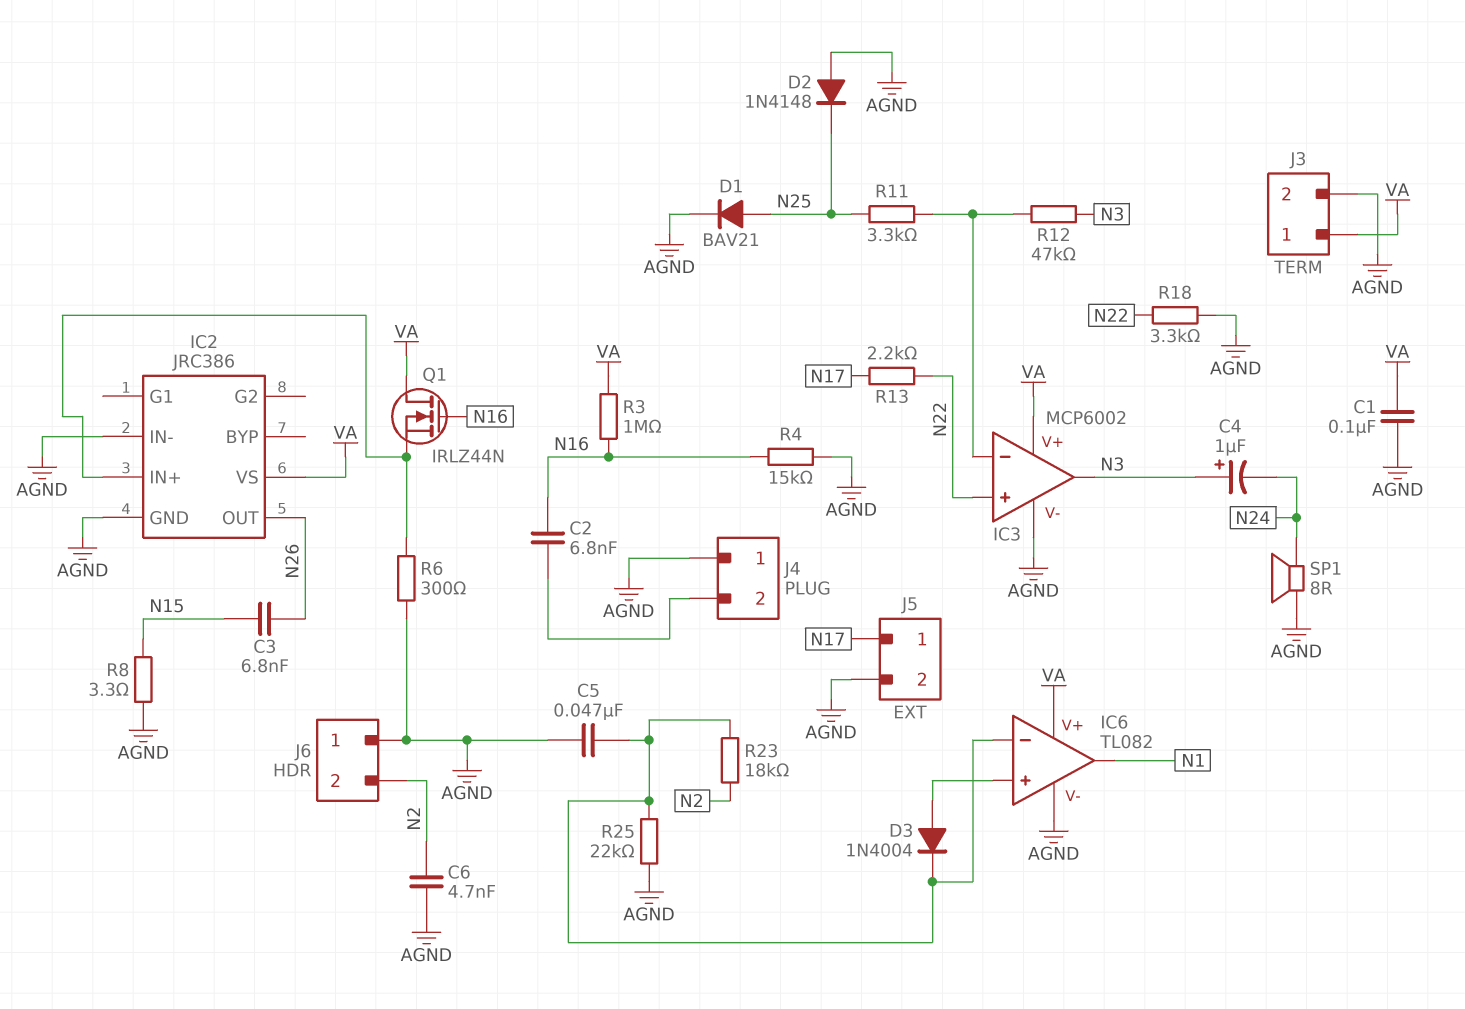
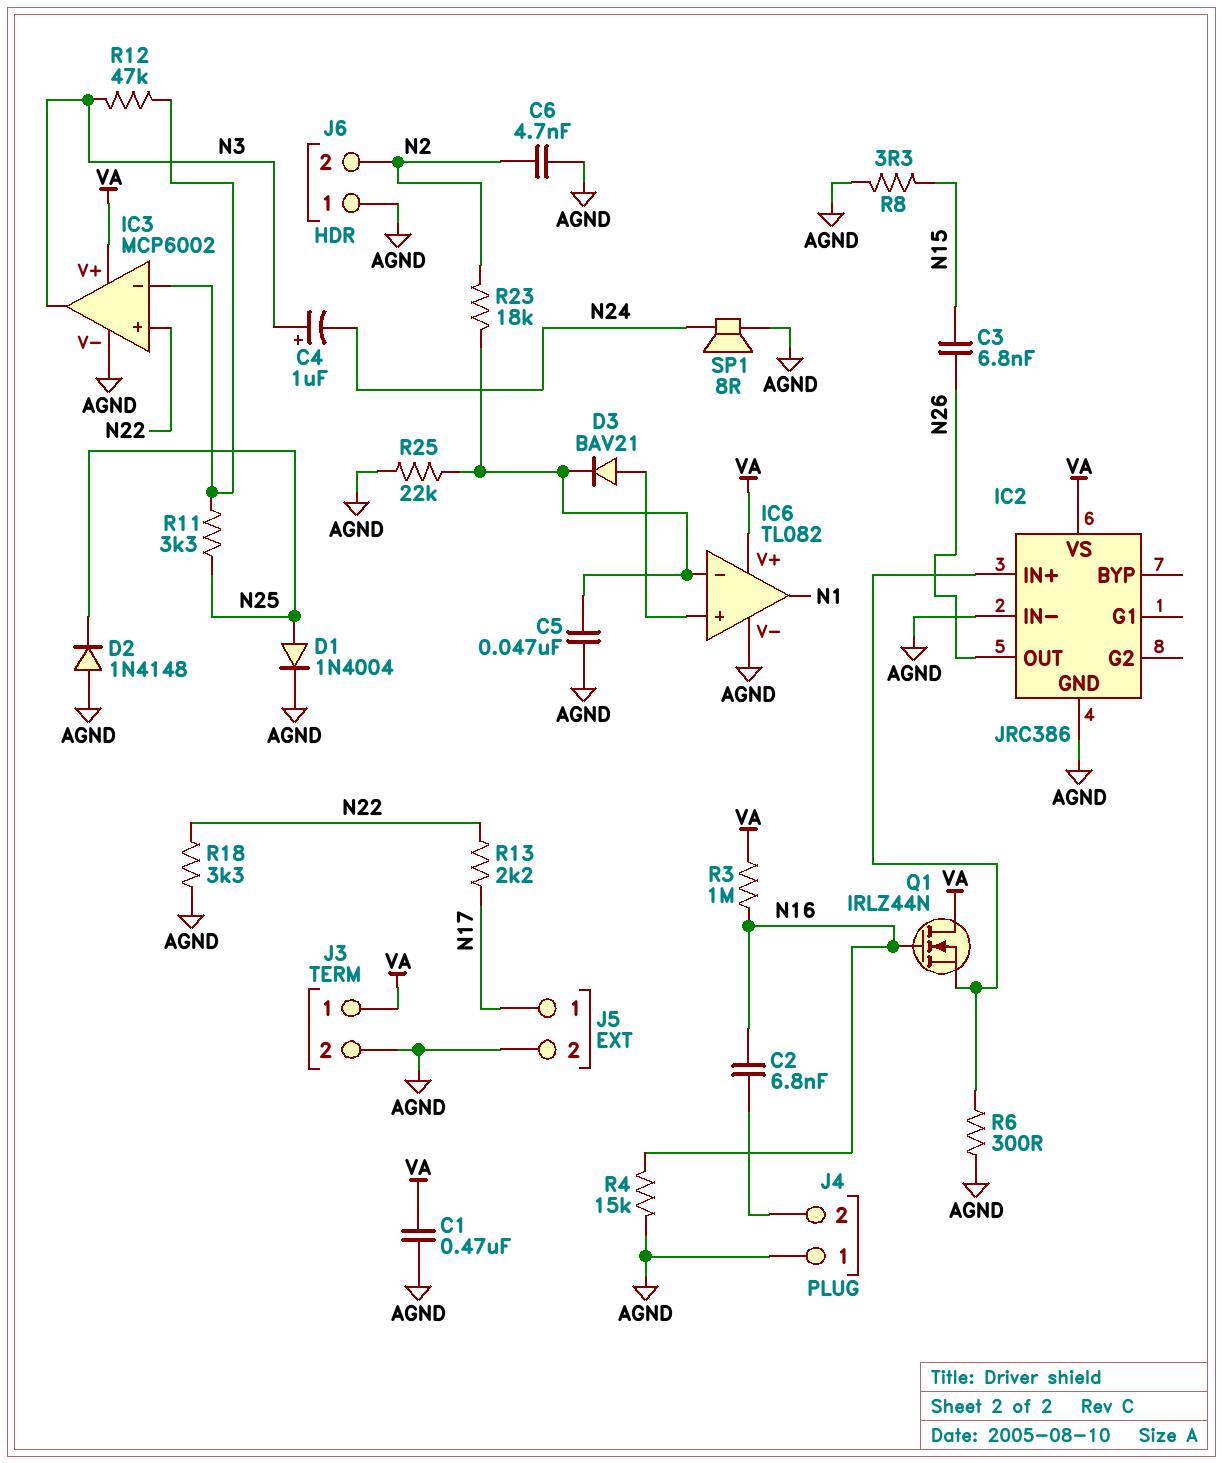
C1: 100nF (AGND, VA) -> 470nF (AGND, VA)
D1: diode BAV21 (A N25, K AGND) -> diode 1N4004 (A N25, K AGND)
D3: diode 1N4004 (A IC6/in+, K IC6/in-) -> diode BAV21 (A IC6/in+, K IC6/in-)

